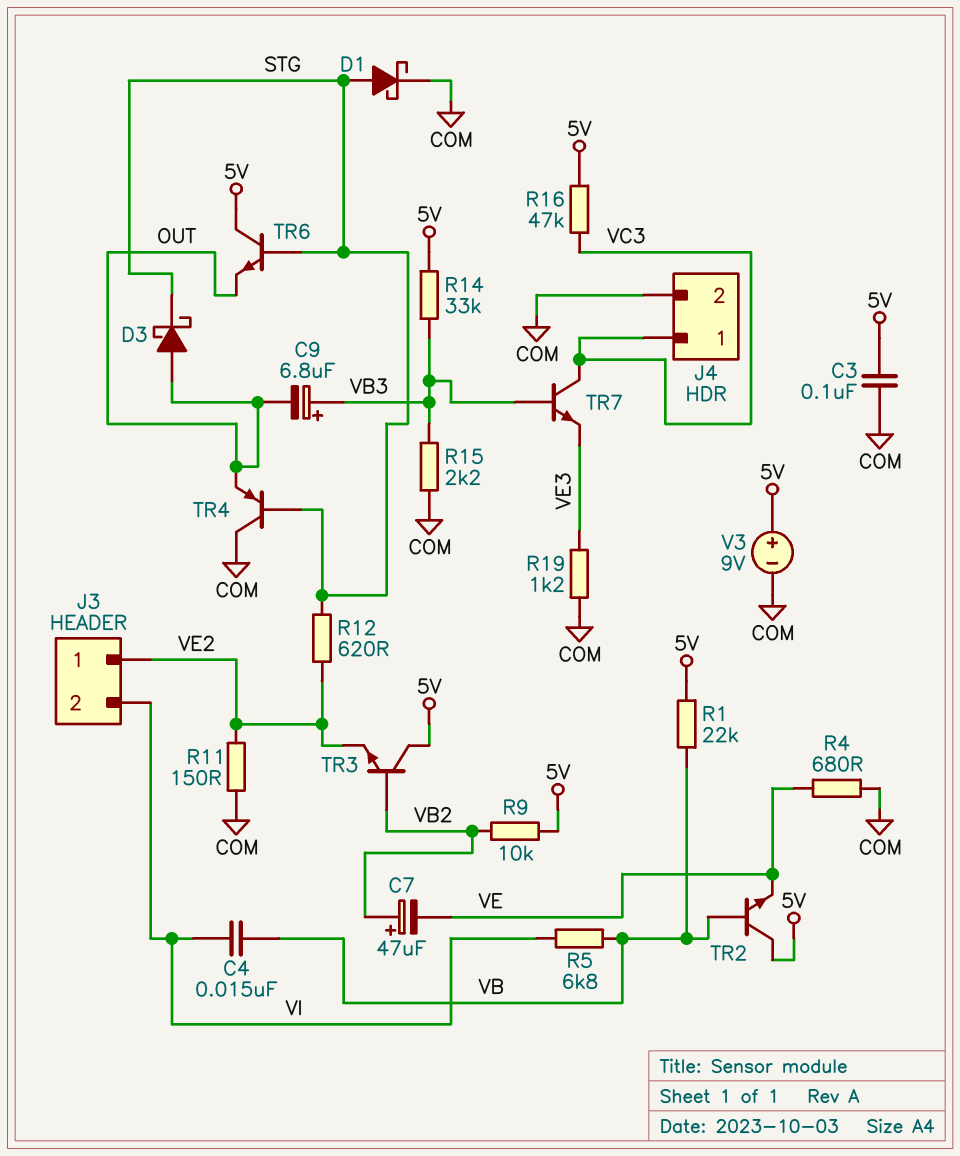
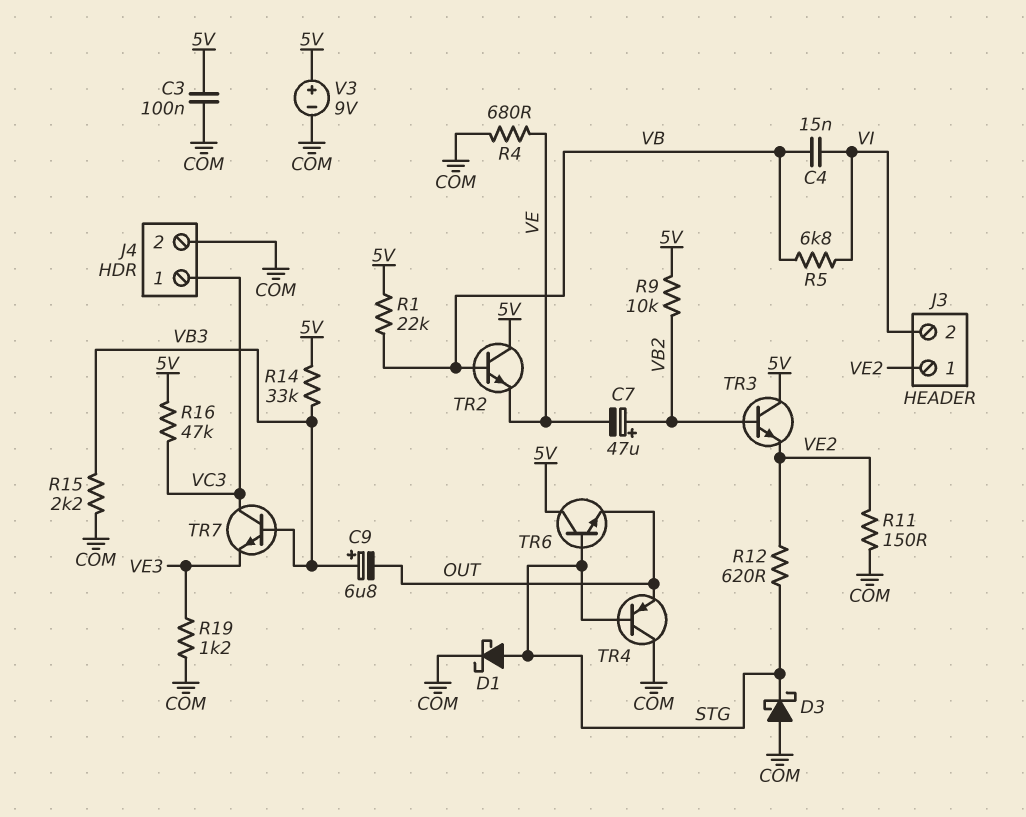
D3: schottky (A OUT, K STG) -> schottky (A COM, K STG)

